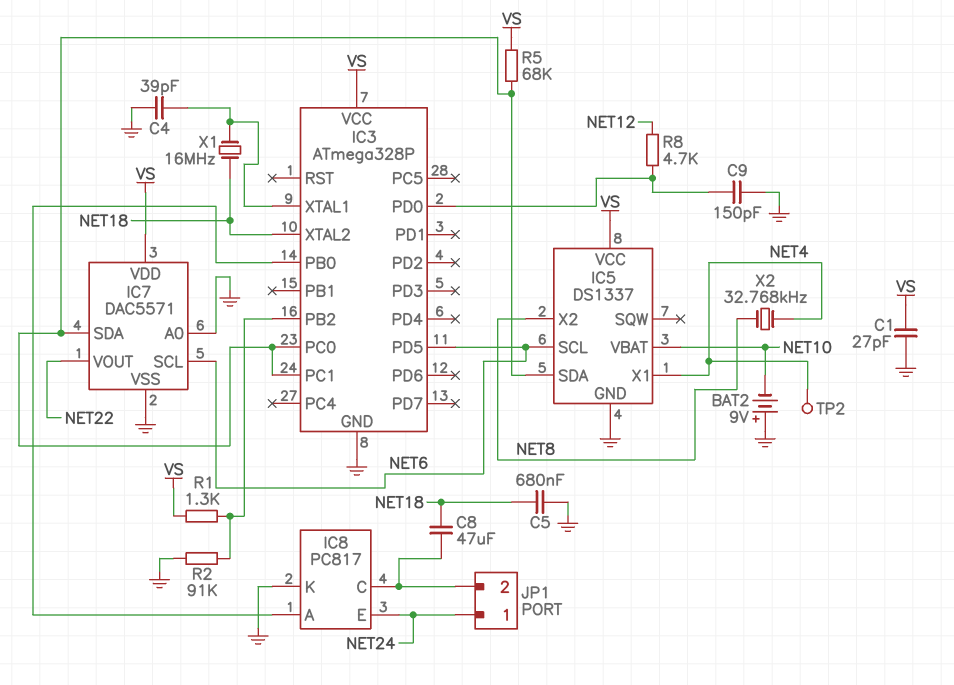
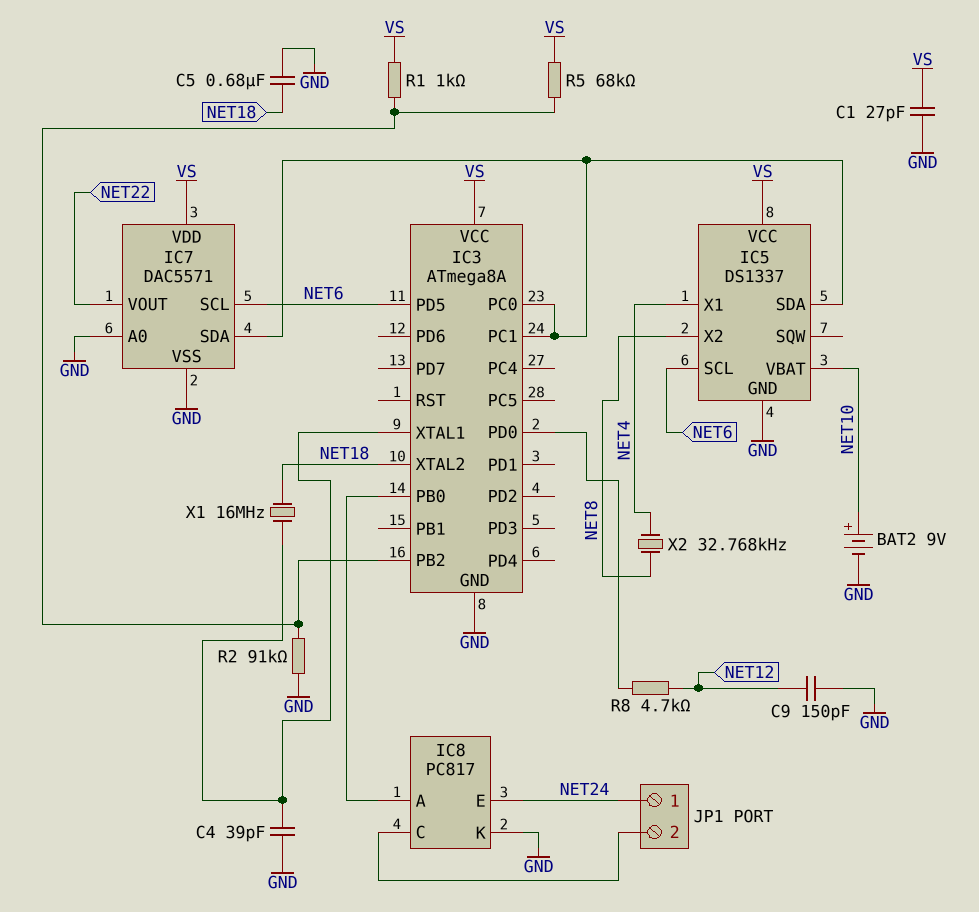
BAT2: 9V (plus GND, minus NET10) -> 9V (plus NET10, minus GND)
C8: 47uF (IC8/C, NET18) -> none
C9: 150pF (GND, IC3/PD0) -> 150pF (GND, NET12)
IC3: ATmega328P -> ATmega8A
R1: 1.3k (IC3/PB2, VS) -> 1k (IC3/PB2, VS)
R5: 68k (IC3/PC0, VS) -> 68k (IC3/PB2, VS)
TP2: test point (NET4) -> none

